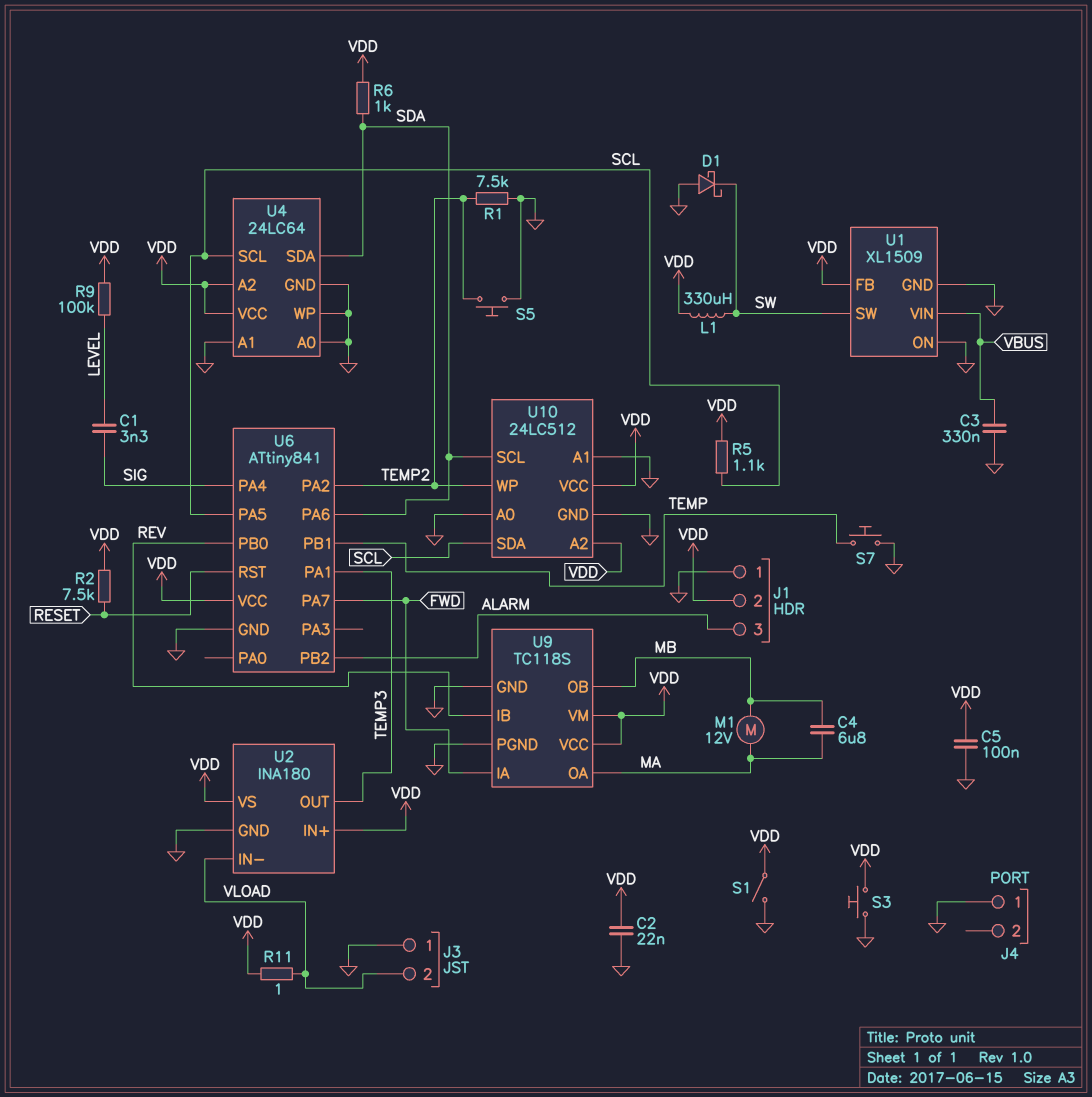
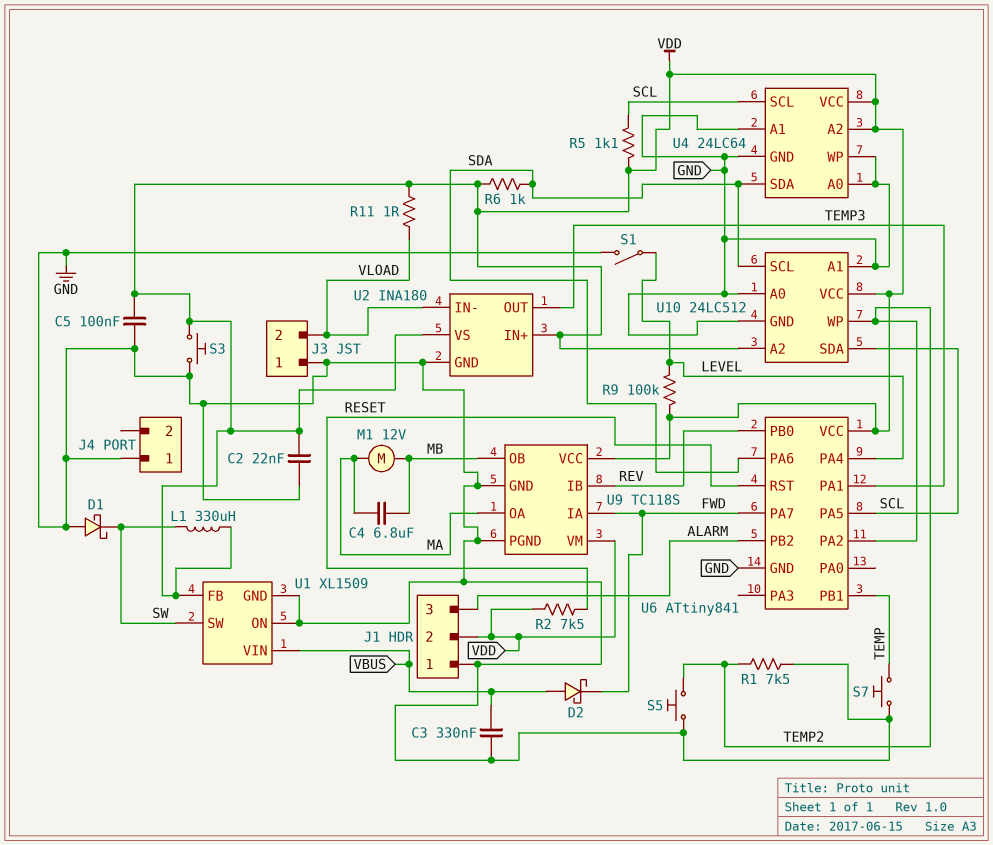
C1: 3.3nF (LEVEL, SIG) -> none
D2: none -> schottky (A VBUS, K FWD)
S1: switch (GND, VDD) -> switch (GND, LEVEL)
U6 pin PA4: SIG -> LEVEL

